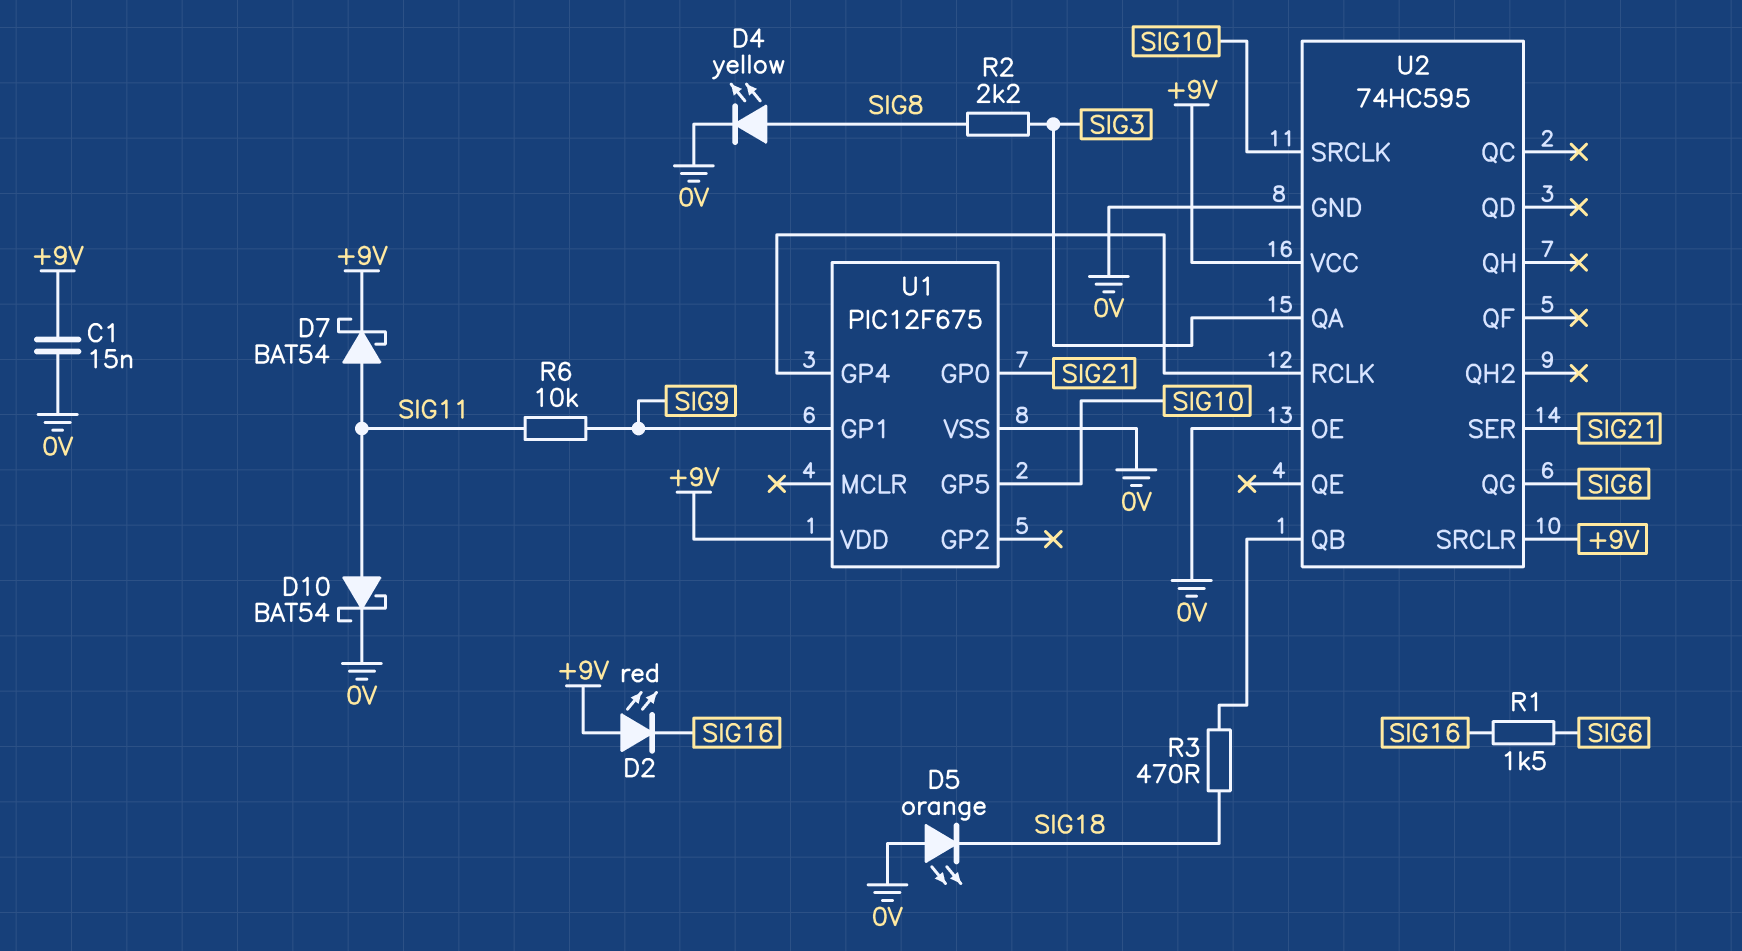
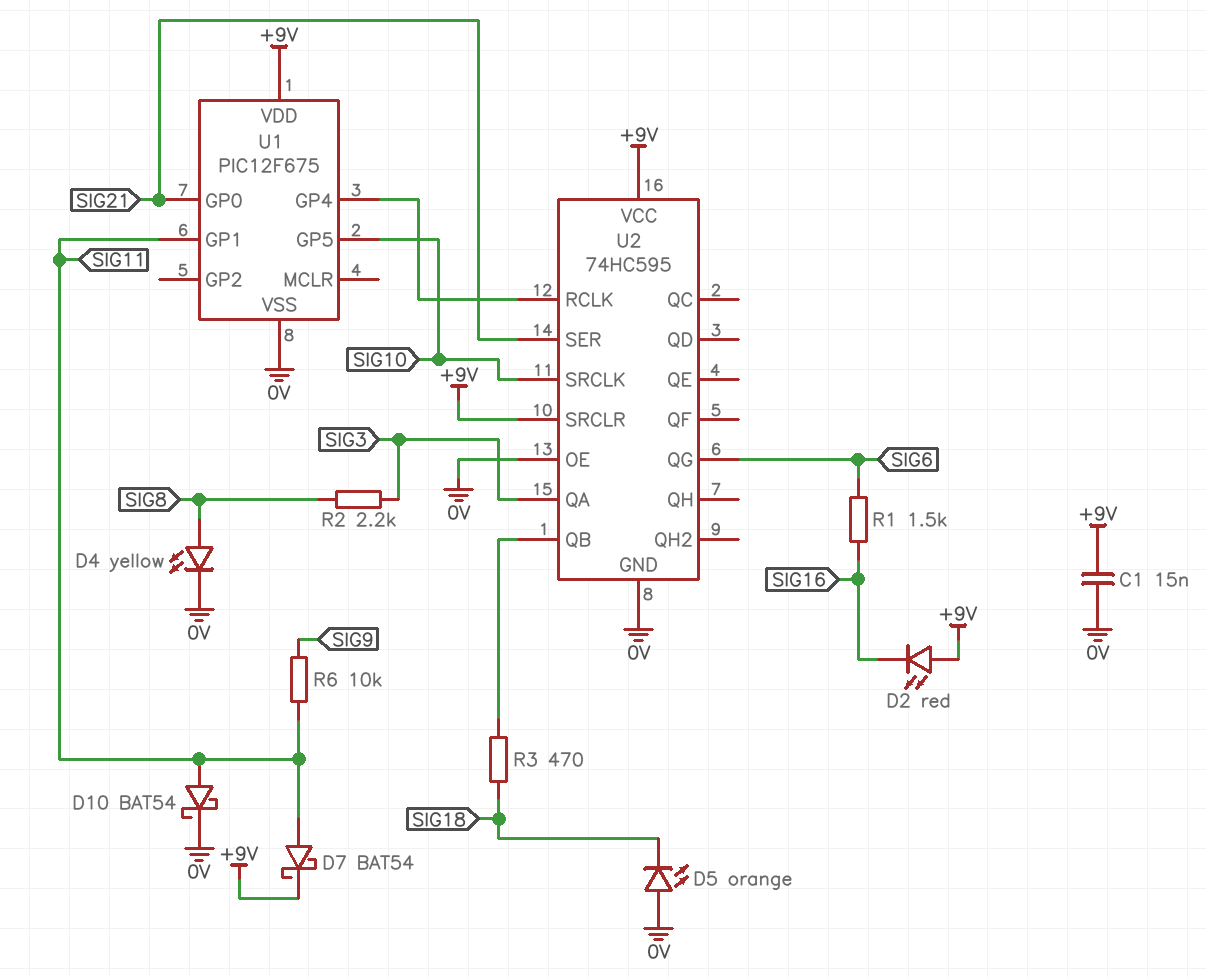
U1 pin GP1: SIG9 -> SIG11

